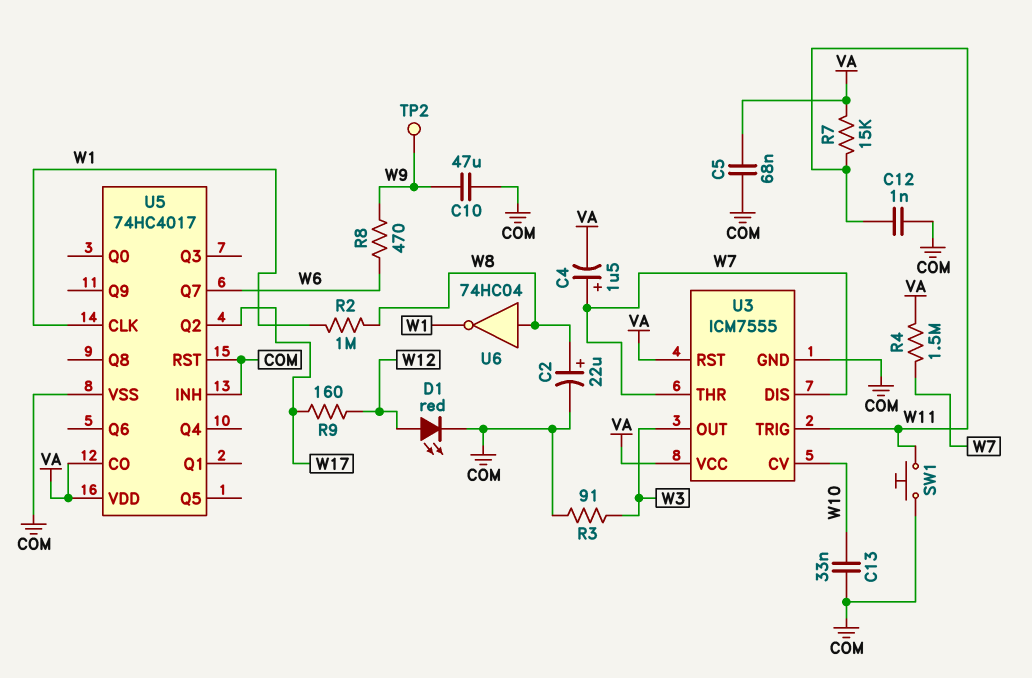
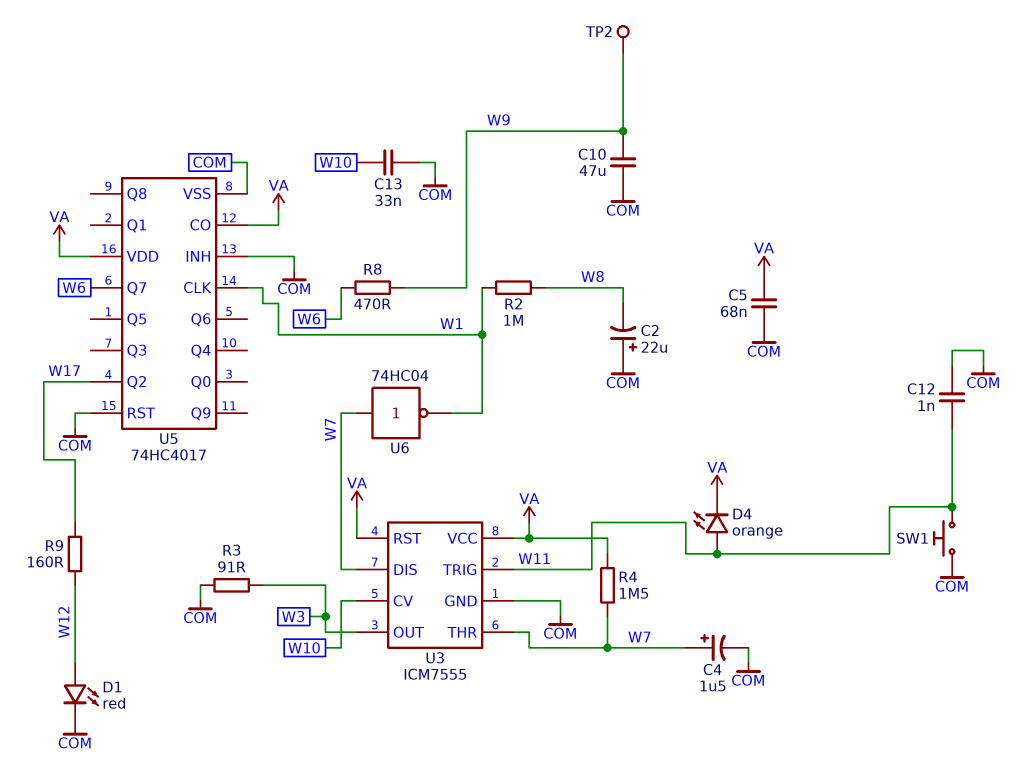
C2: 22uF (plus W8, minus COM) -> 22uF (plus COM, minus W8)
C4: 1.5uF (plus W7, minus VA) -> 1.5uF (plus W7, minus COM)
D4: none -> LED orange (A W11, K VA)
R7: 15k (VA, W11) -> none
U6: NOT 74HC04 (in W8, out W1) -> NOT 74HC04 (in W7, out W1)

